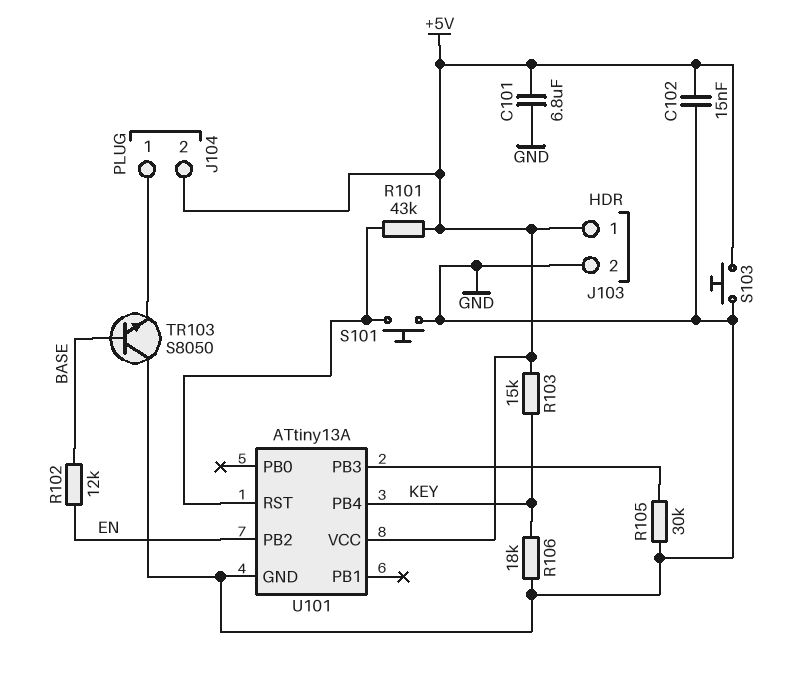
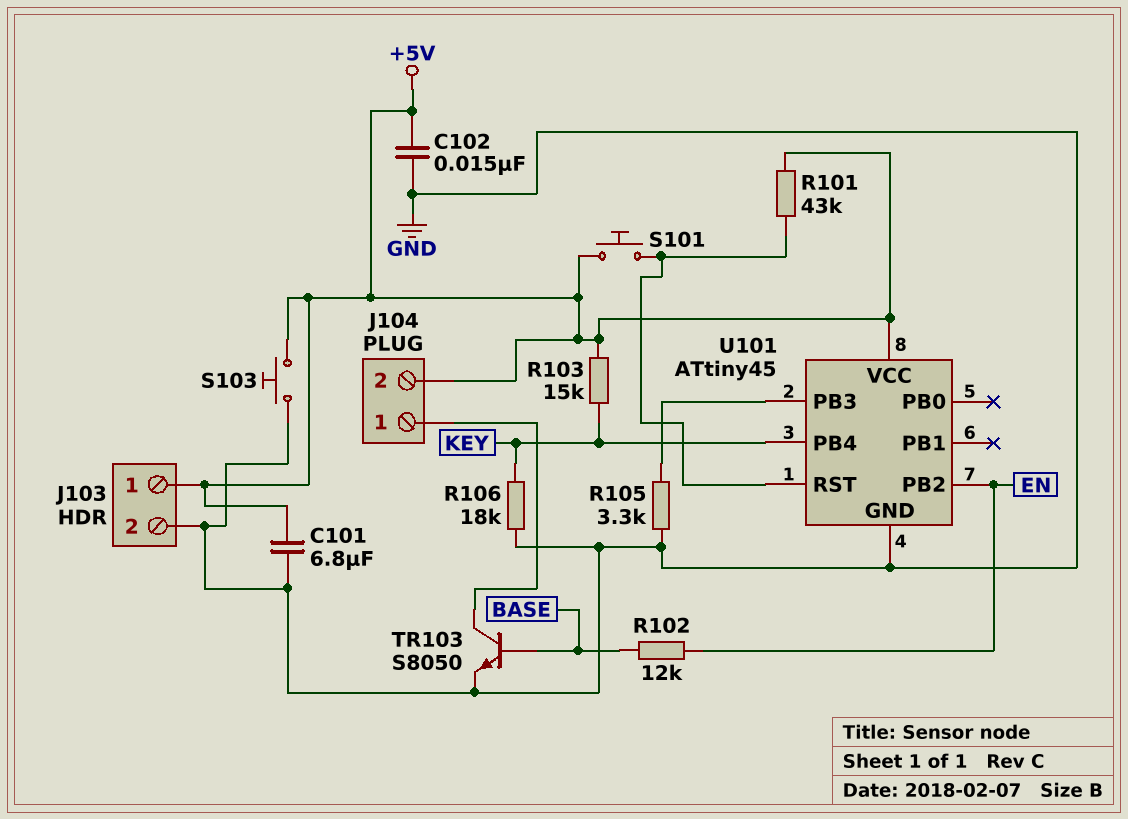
R105: 30k (GND, U101/PB3) -> 3.3k (GND, U101/PB3)
S101: button (GND, U101/RST) -> button (+5V, U101/RST)
TR103: NPN S8050 (B BASE, C GND, E J104/1) -> NPN S8050 (B BASE, C J104/1, E GND)
U101: ATtiny13A -> ATtiny45

